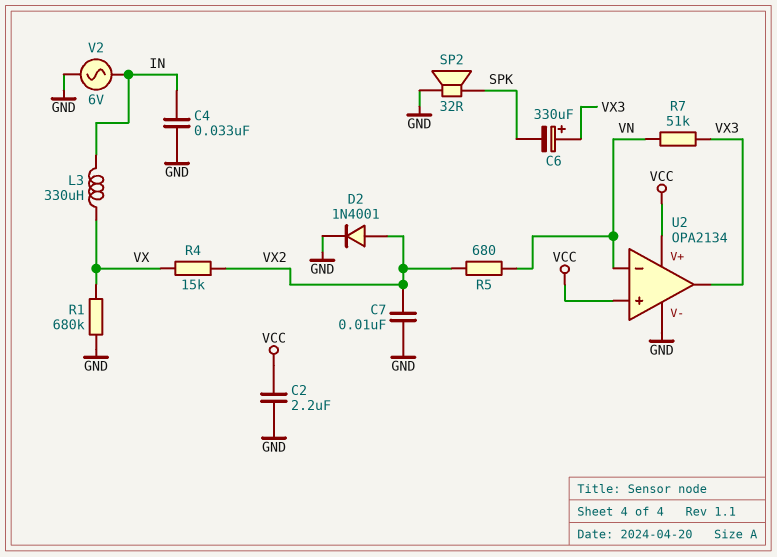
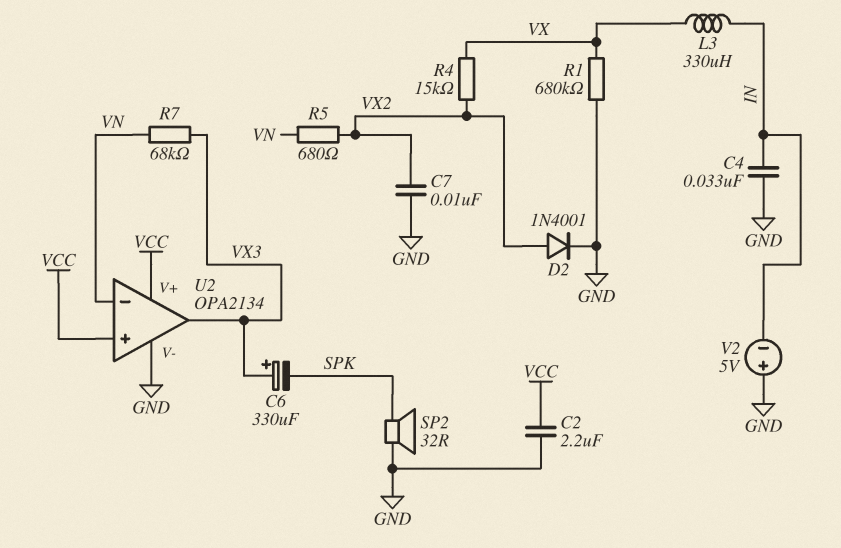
R7: 51k (VN, VX3) -> 68k (VN, VX3)
V2: AC 6V (GND, IN) -> 5V (plus GND, minus IN)

